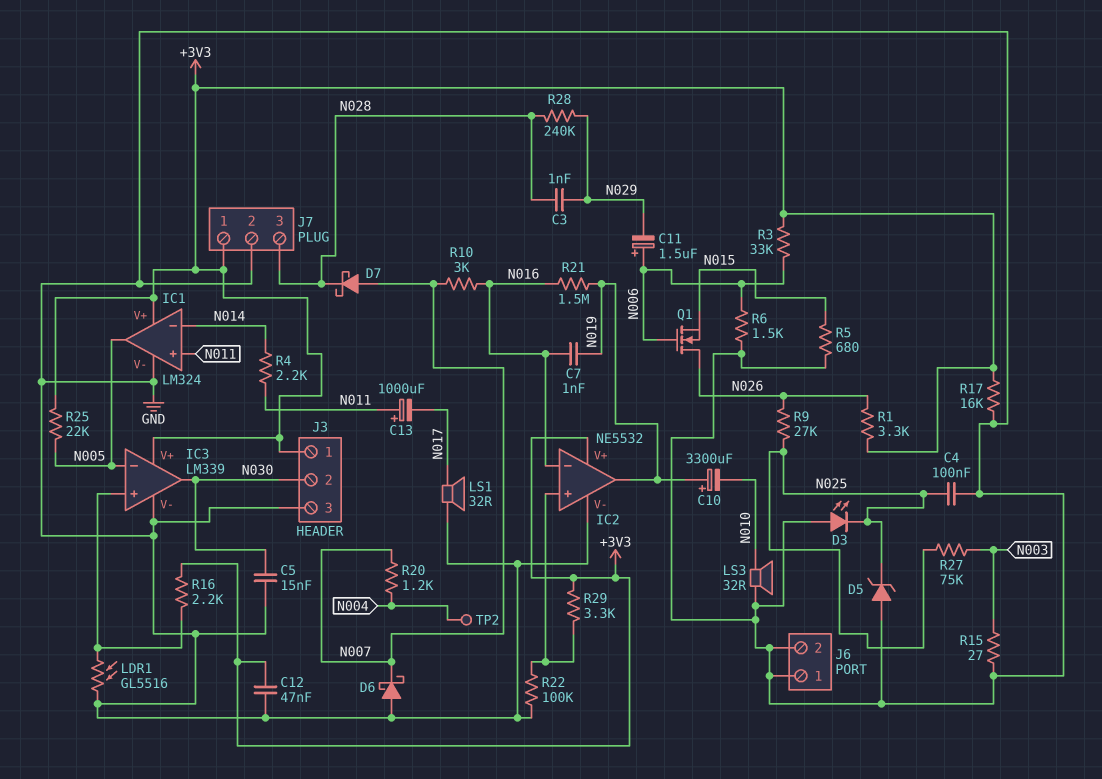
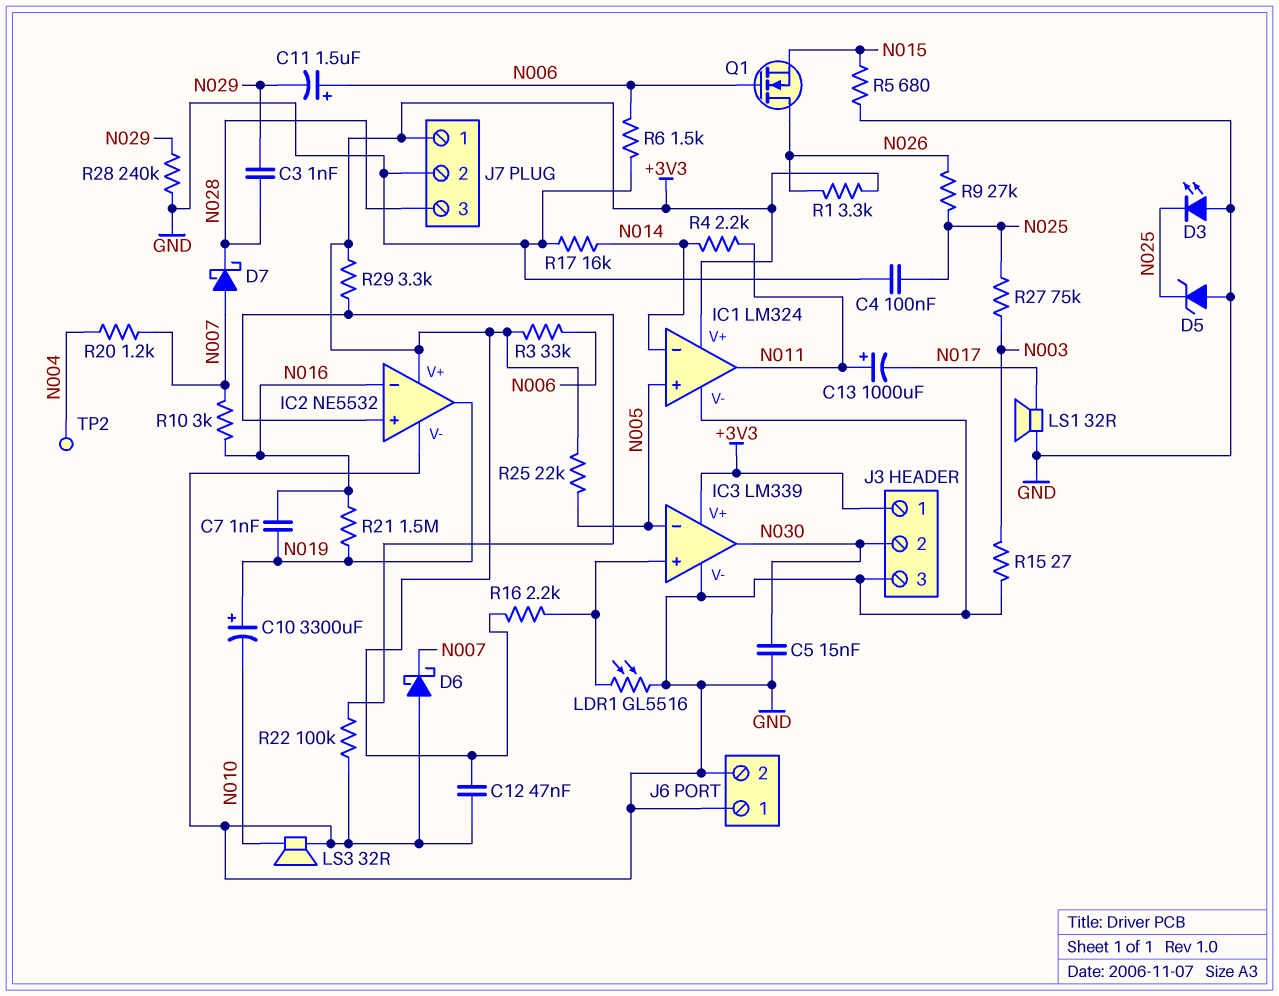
IC1 pin in+: N011 -> N005
IC1 pin out: N005 -> N011
R17: 16k (+3V3, GND) -> 16k (GND, N014)
R28: 240k (N028, N029) -> 240k (GND, N029)

